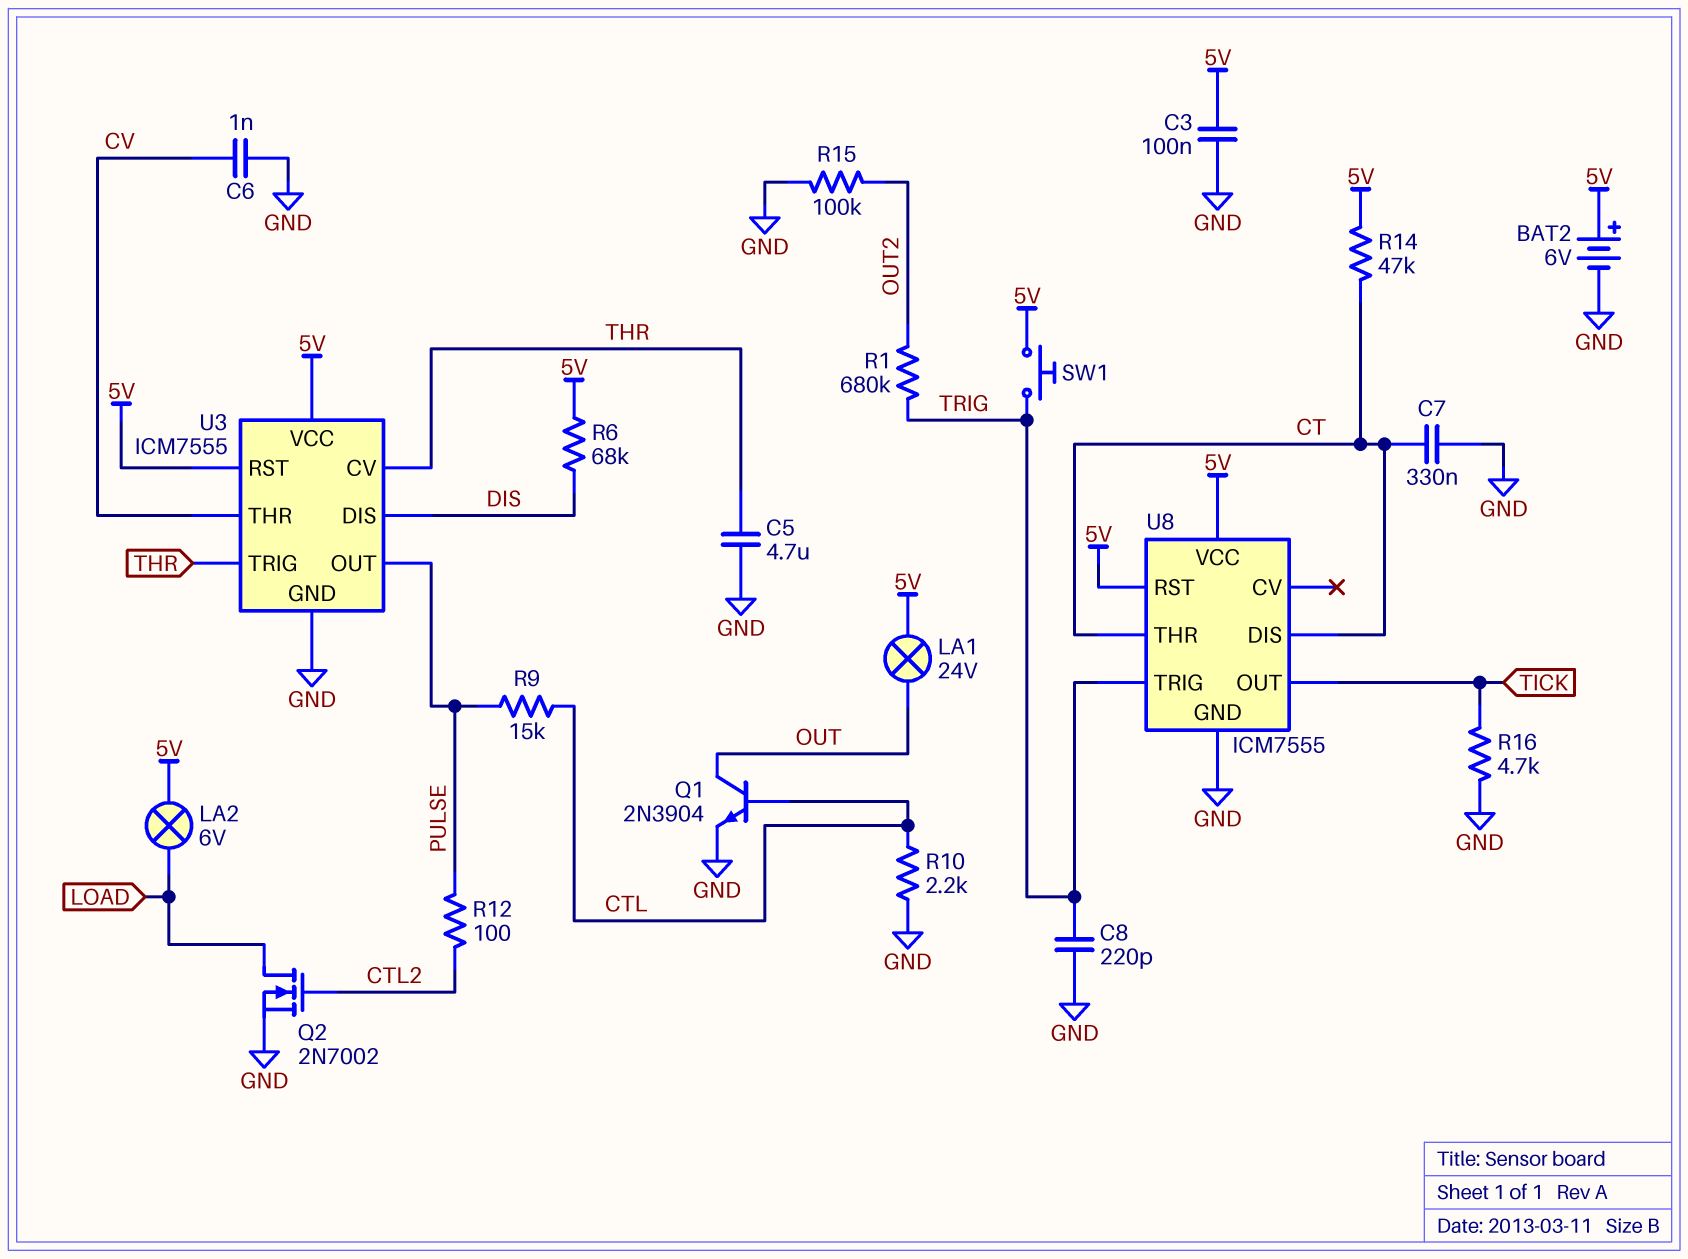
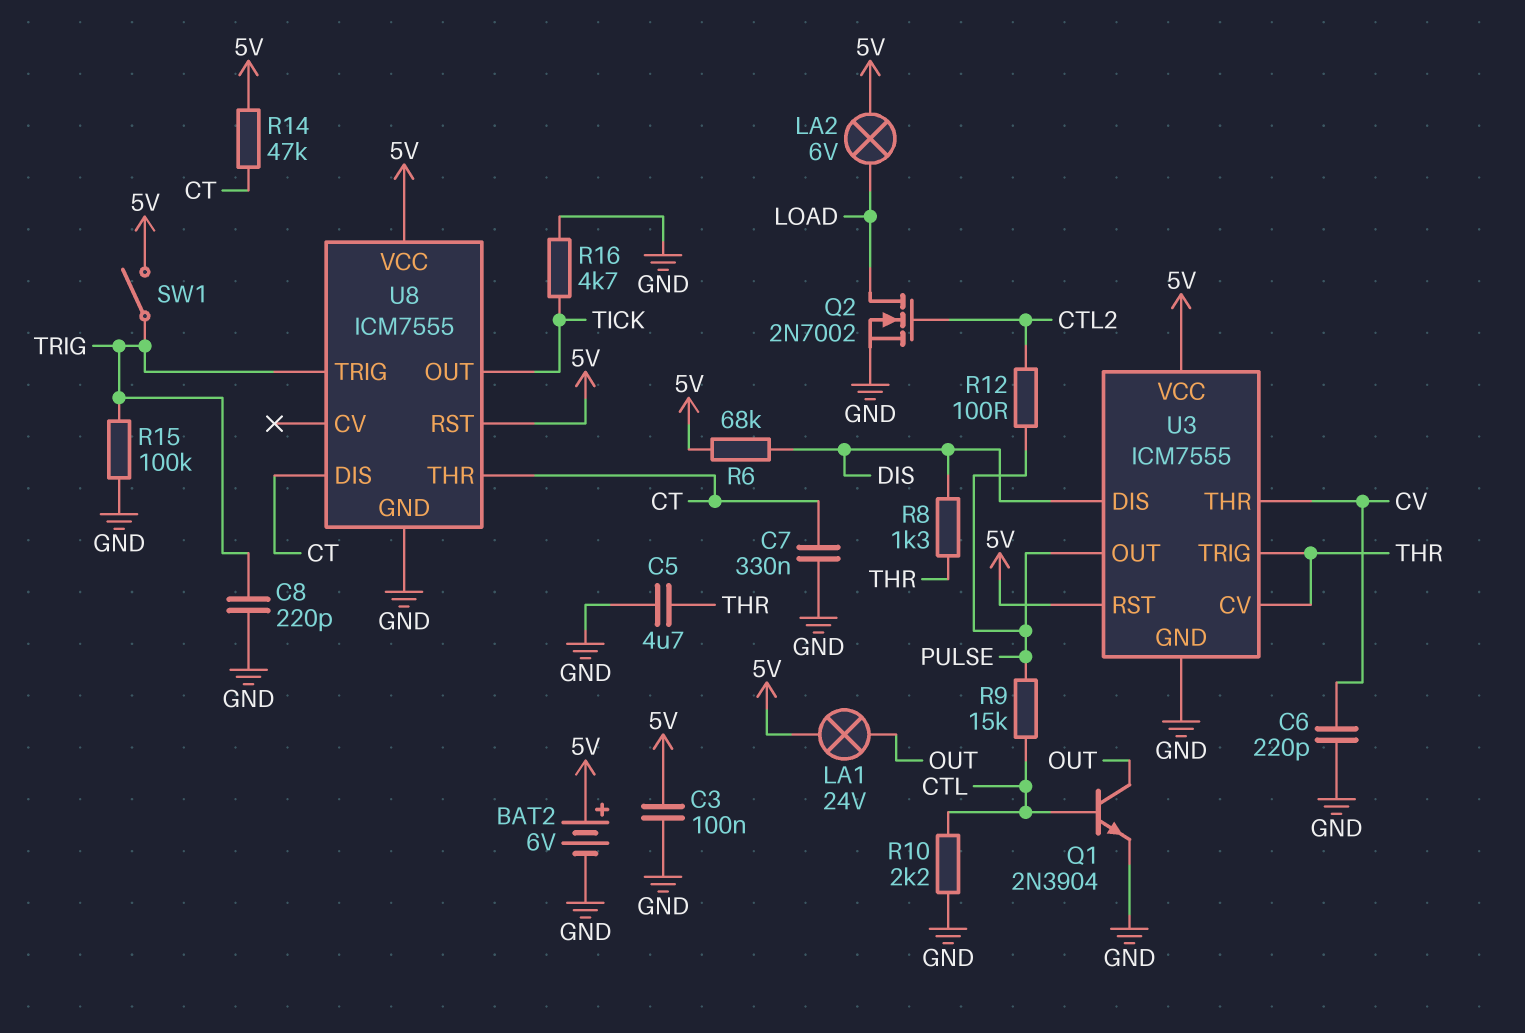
C6: 1nF (CV, GND) -> 220pF (CV, GND)
R1: 680k (OUT2, TRIG) -> none
R8: none -> 1.3k (DIS, THR)
R15: 100k (GND, OUT2) -> 100k (GND, TRIG)
SW1: button (5V, TRIG) -> switch (5V, TRIG)

